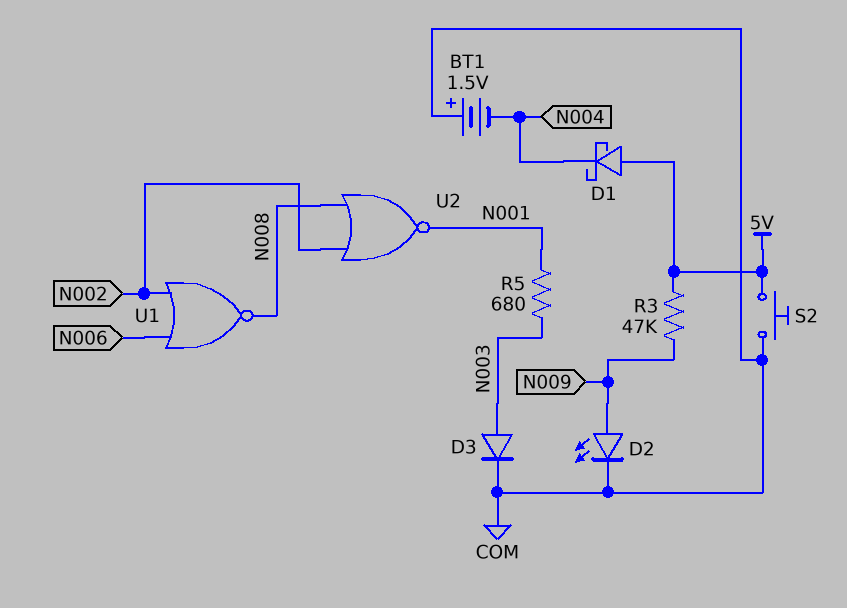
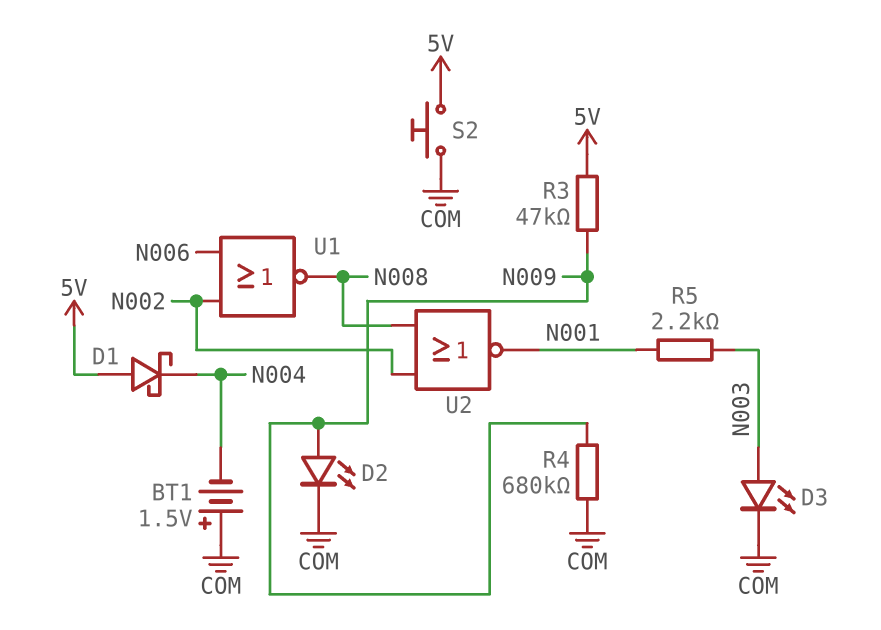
D3: diode (A N003, K COM) -> LED (A N003, K COM)
R4: none -> 680k (COM, N009)
R5: 680 (N001, N003) -> 2.2k (N001, N003)

